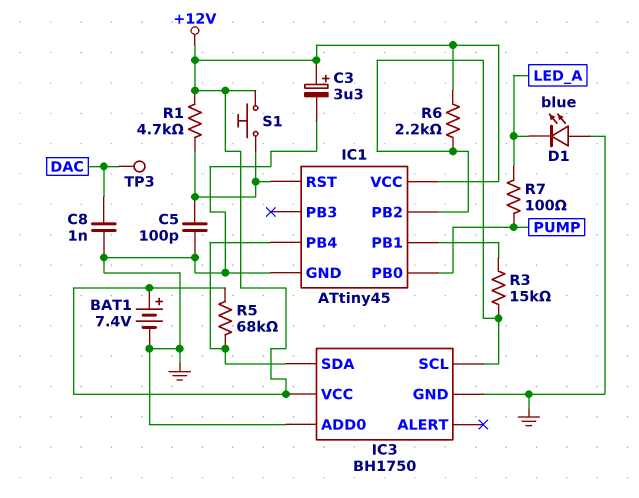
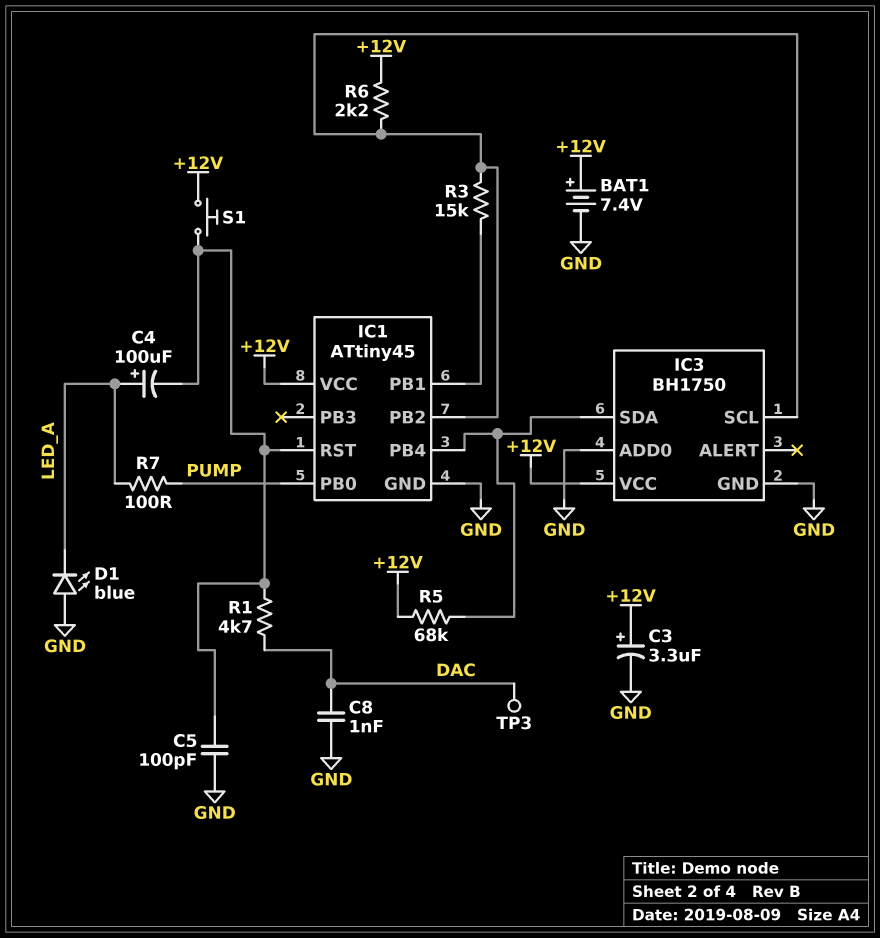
C4: none -> 100uF (plus LED_A, minus IC1/RST)
R1: 4.7k (+12V, IC1/RST) -> 4.7k (DAC, IC1/RST)

